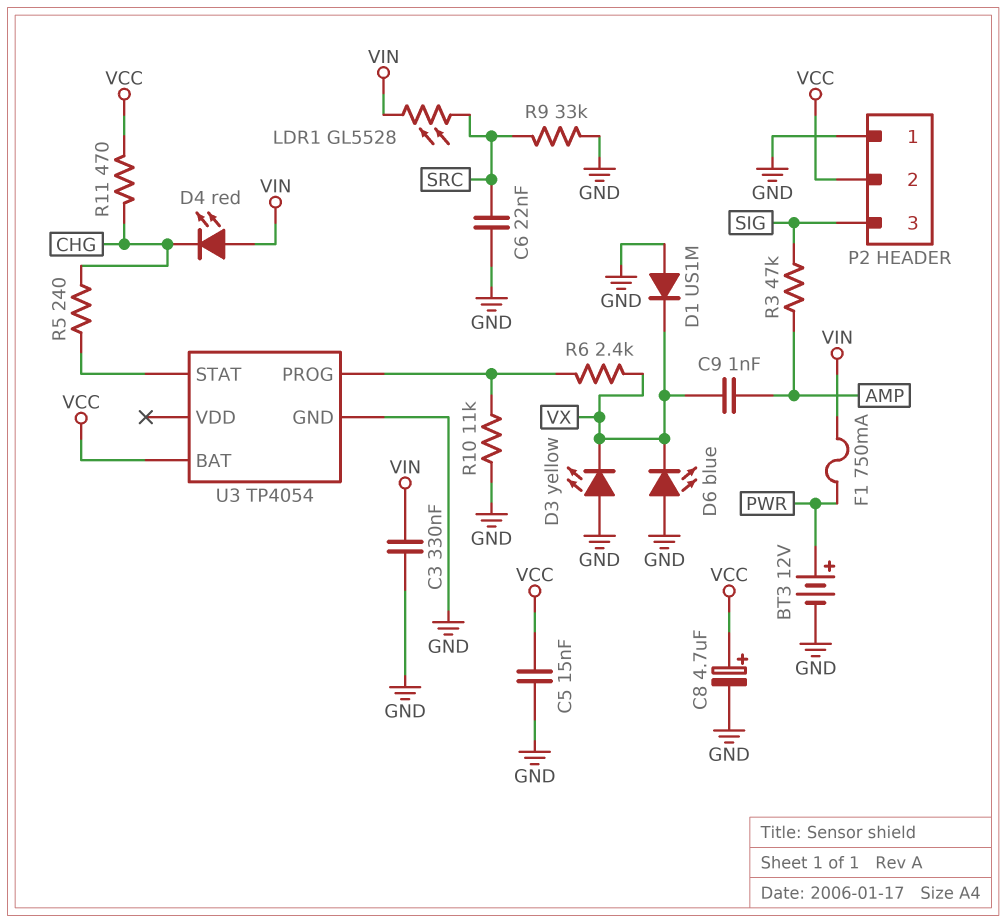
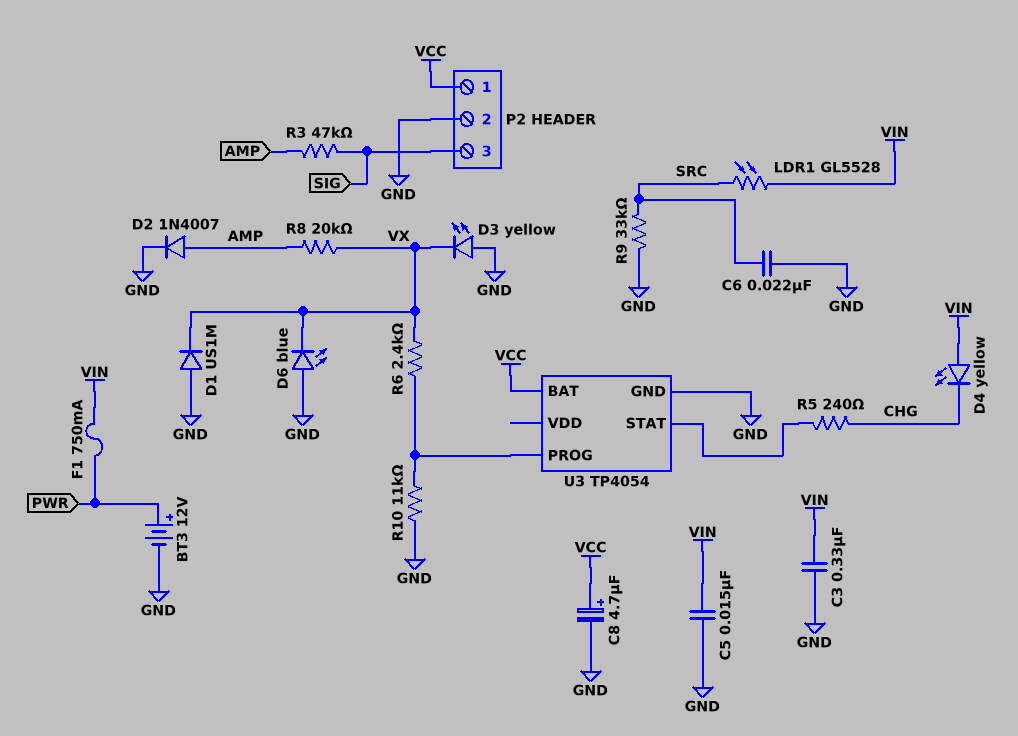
C5: 15nF (GND, VCC) -> 15nF (GND, VIN)
C9: 1nF (AMP, VX) -> none
D2: none -> diode 1N4007 (A AMP, K GND)
D4: LED red (A VIN, K CHG) -> LED yellow (A VIN, K CHG)
P2 pin 1: GND -> VCC
P2 pin 2: VCC -> GND
R8: none -> 20k (AMP, VX)
R11: 470 (CHG, VCC) -> none

